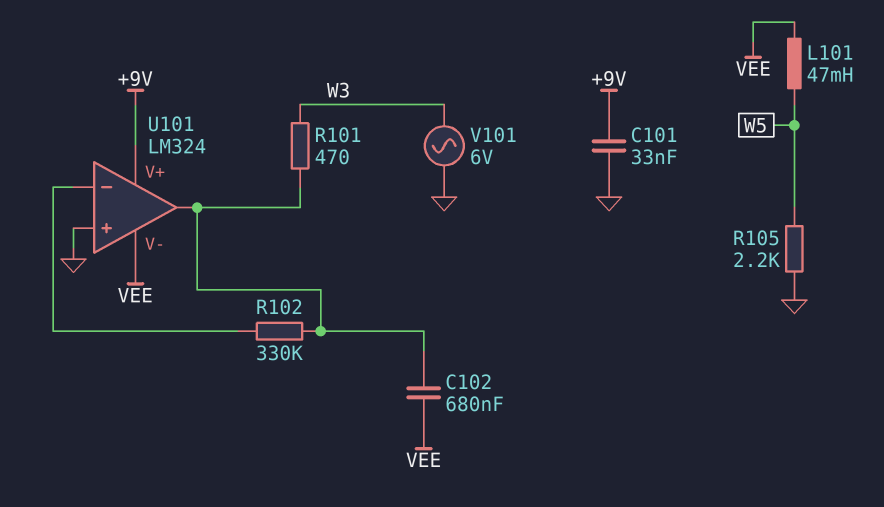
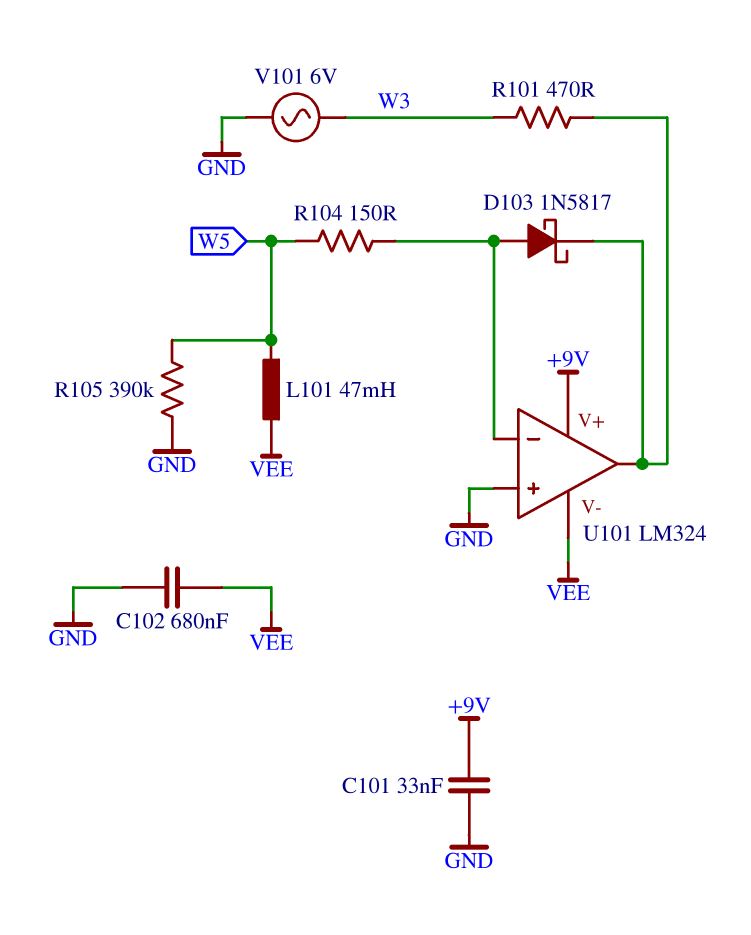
C102: 680nF (U101/out, VEE) -> 680nF (GND, VEE)
D103: none -> schottky 1N5817 (A U101/in-, K U101/out)
R102: 330k (U101/in-, U101/out) -> none
R104: none -> 150 (U101/in-, W5)
R105: 2.2k (GND, W5) -> 390k (GND, W5)

